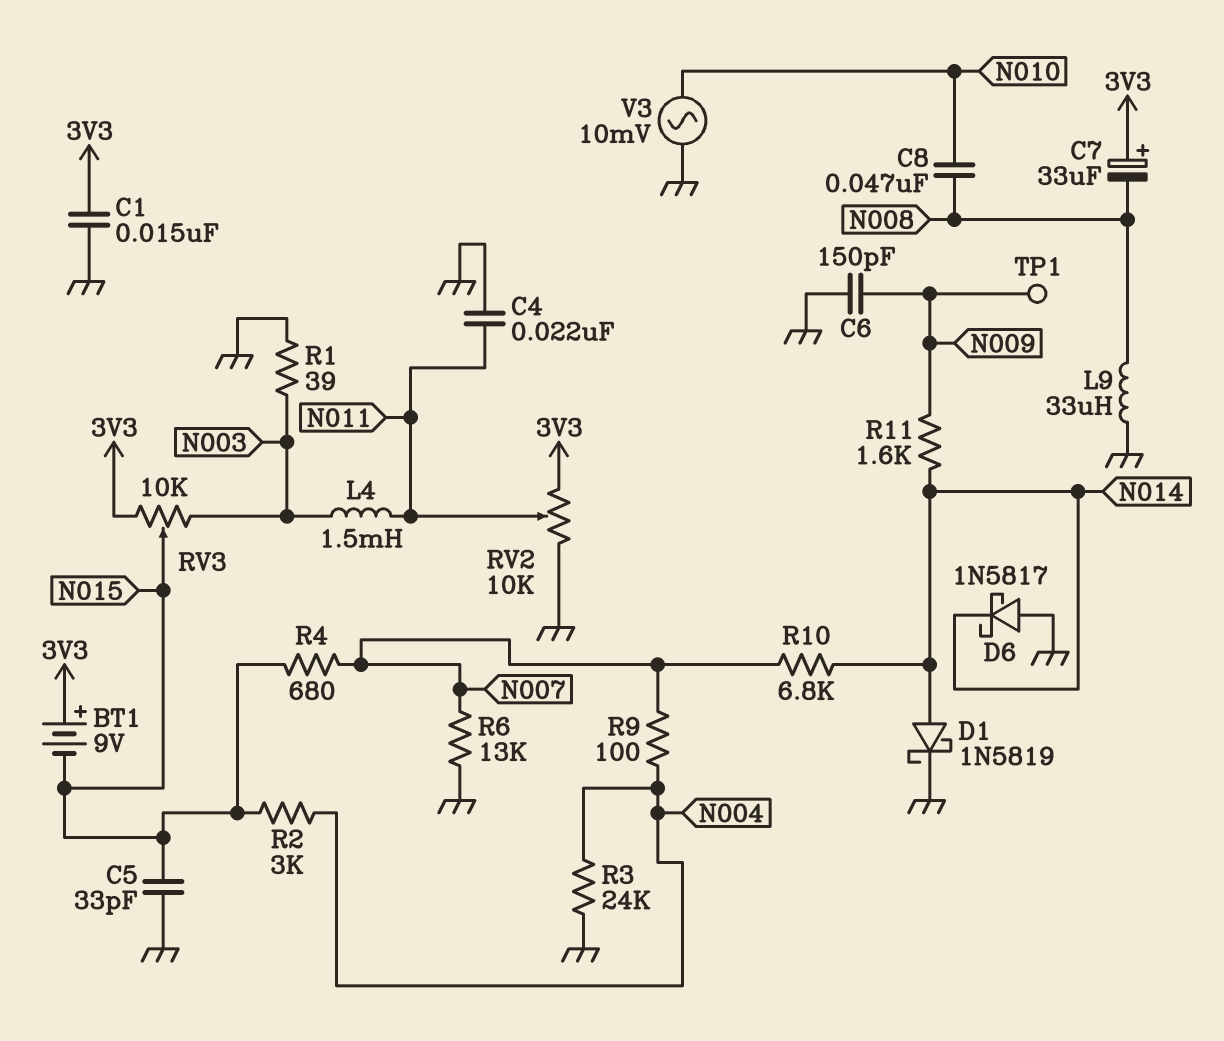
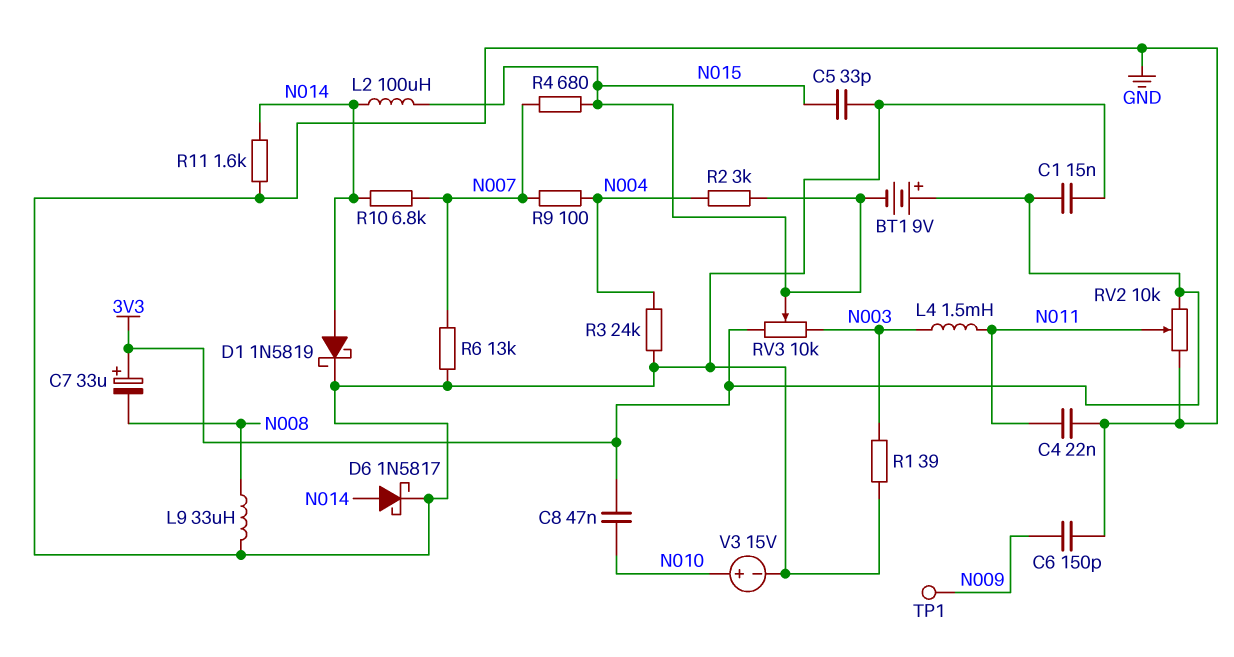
C8: 47nF (N008, N010) -> 47nF (3V3, N010)
D6: schottky 1N5817 (A GND, K N014) -> schottky 1N5817 (A N014, K GND)
L2: none -> 100uH (N014, N015)
R11: 1.6k (N009, N014) -> 1.6k (GND, N014)
V3: AC 10mV (GND, N010) -> 15V (plus N010, minus GND)

